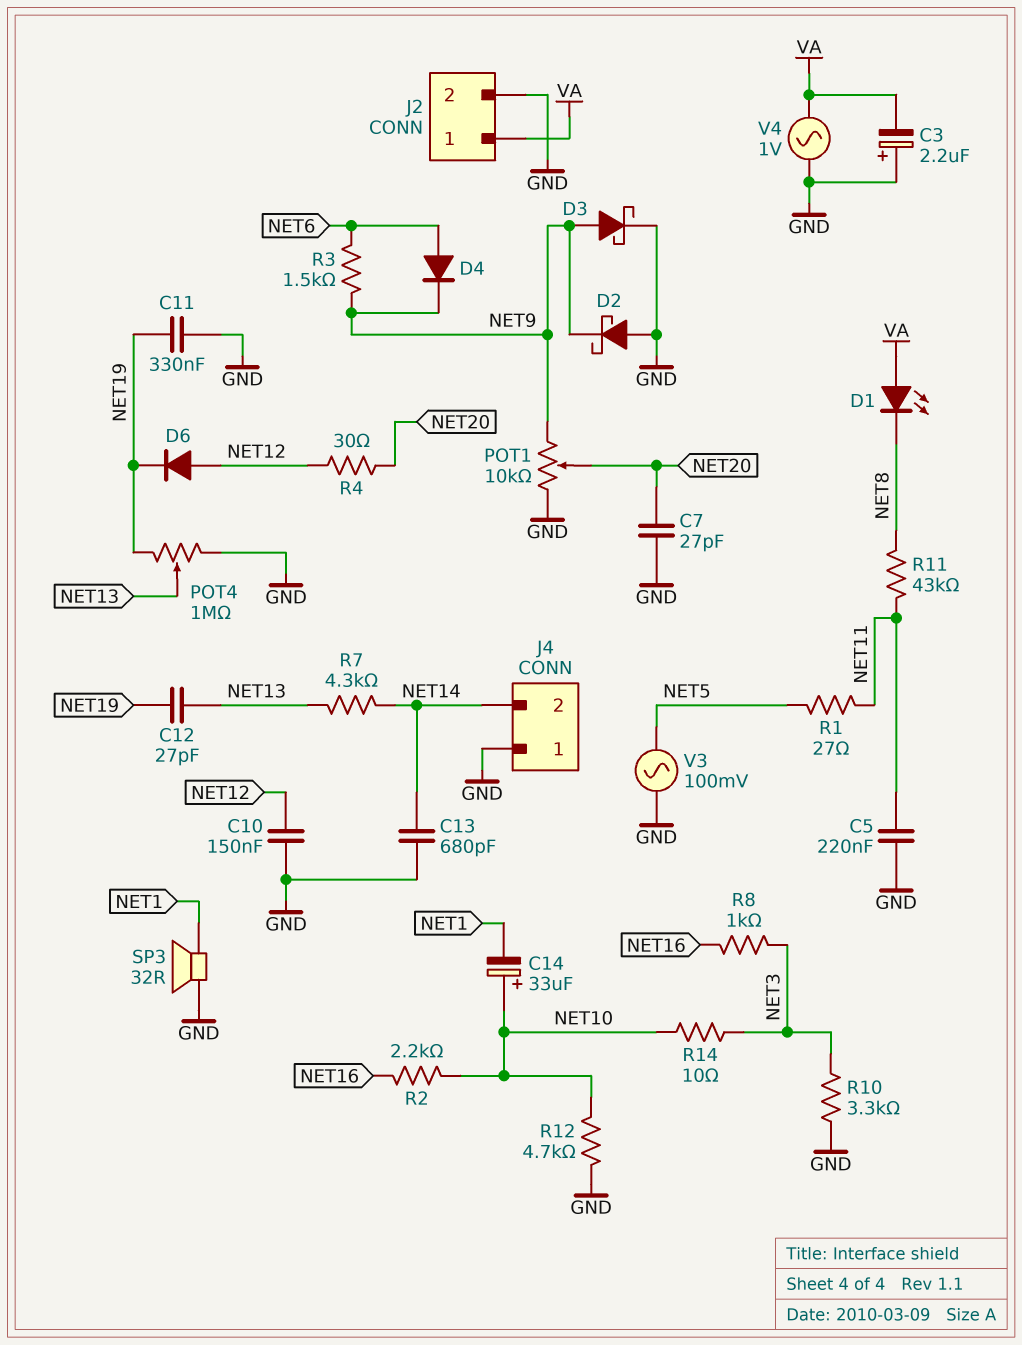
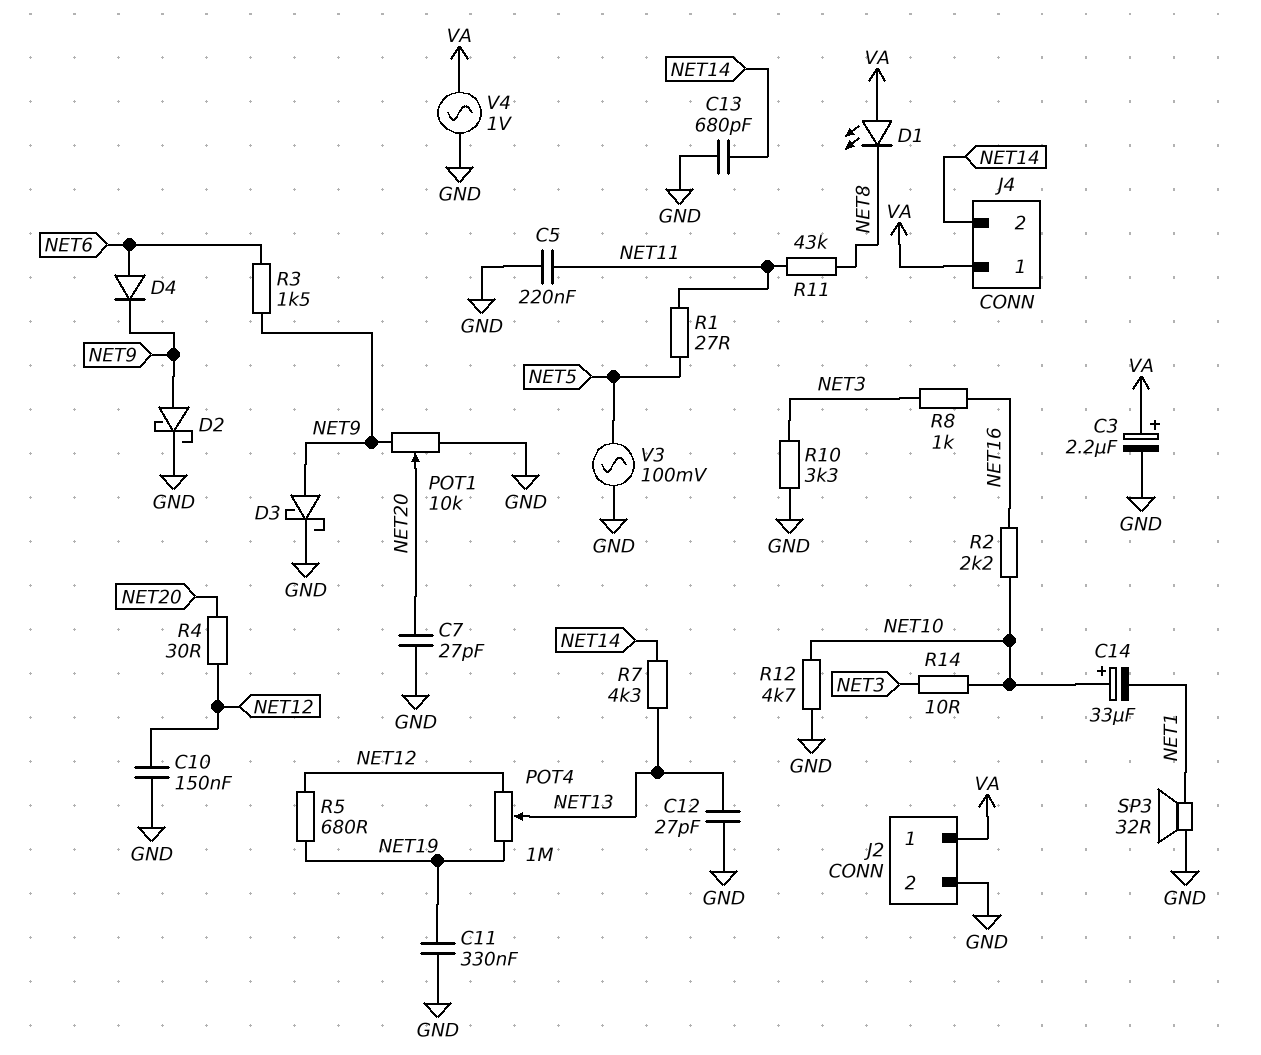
C3: 2.2uF (plus GND, minus VA) -> 2.2uF (plus VA, minus GND)
C12: 27pF (NET13, NET19) -> 27pF (GND, NET13)
D2: schottky (A GND, K NET9) -> schottky (A NET9, K GND)
D6: diode (A NET12, K NET19) -> none
J4 pin 1: GND -> VA
POT4: 1M (GND, NET19, wiper NET13) -> 1M (NET12, NET19, wiper NET13)
R5: none -> 680 (NET12, NET19)

